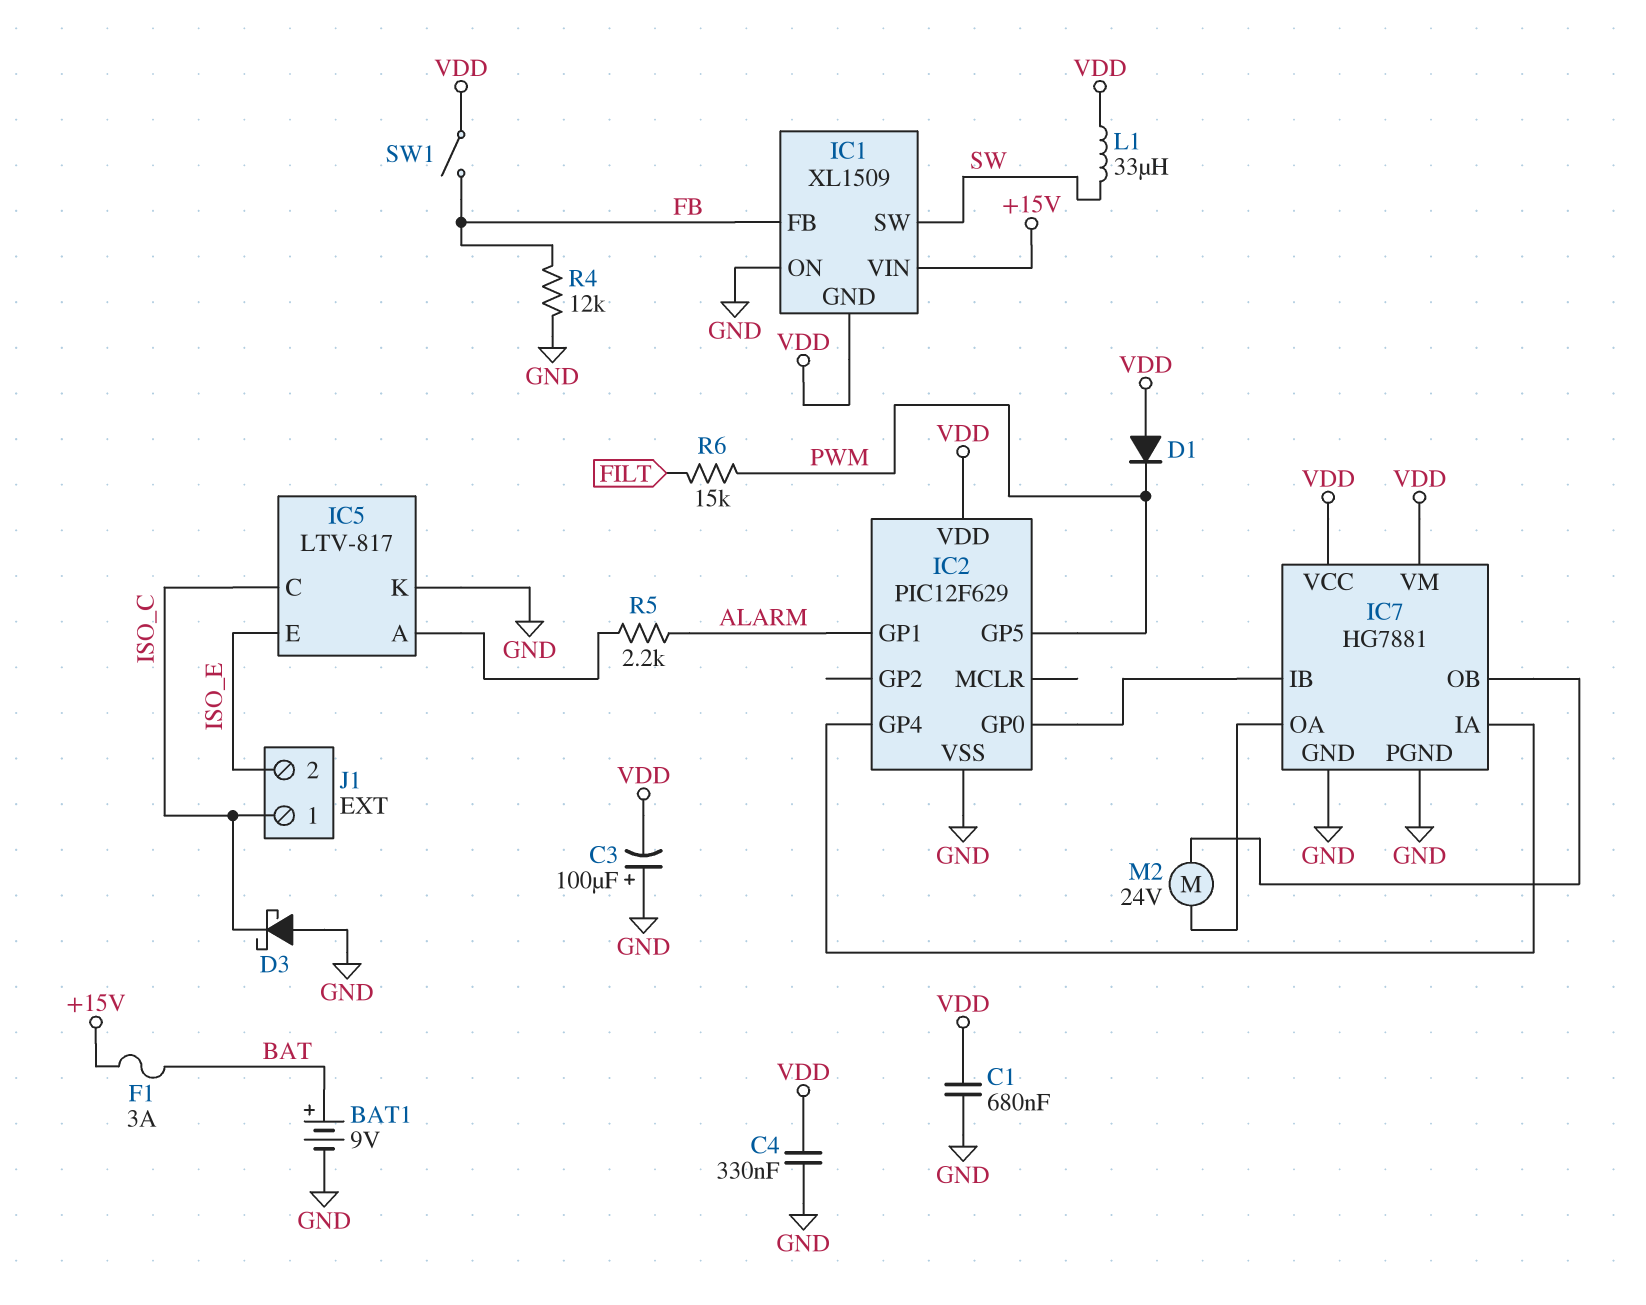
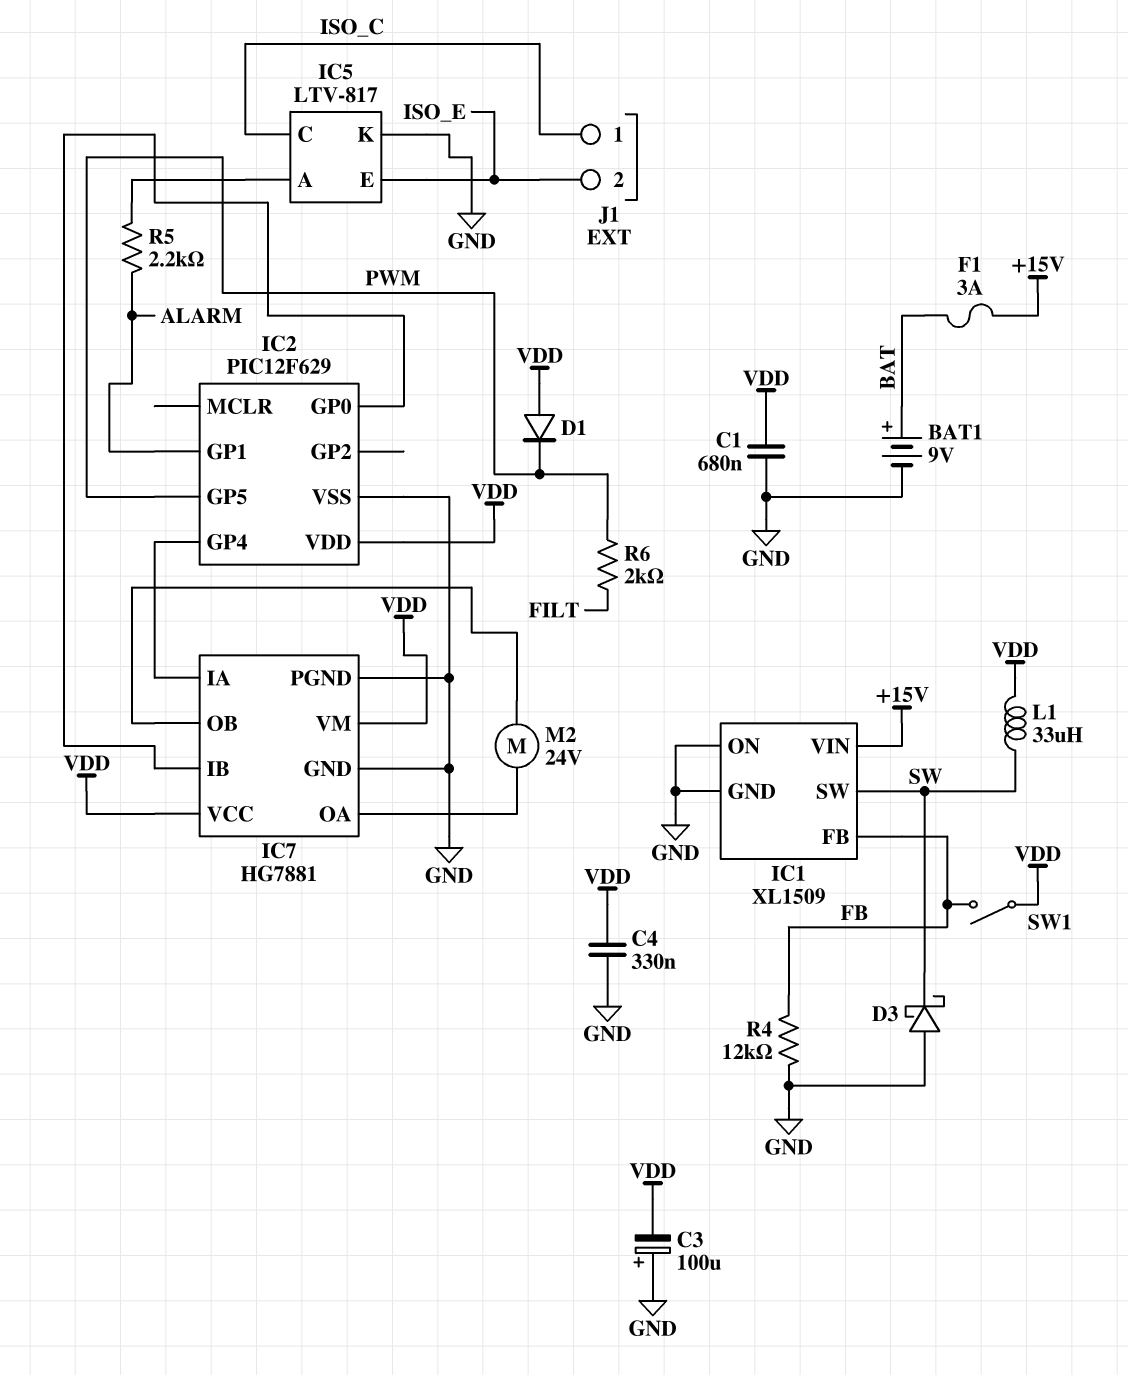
D3: schottky (A GND, K ISO_C) -> schottky (A GND, K SW)
IC1 pin GND: VDD -> GND
R6: 15k (FILT, PWM) -> 2k (FILT, PWM)

